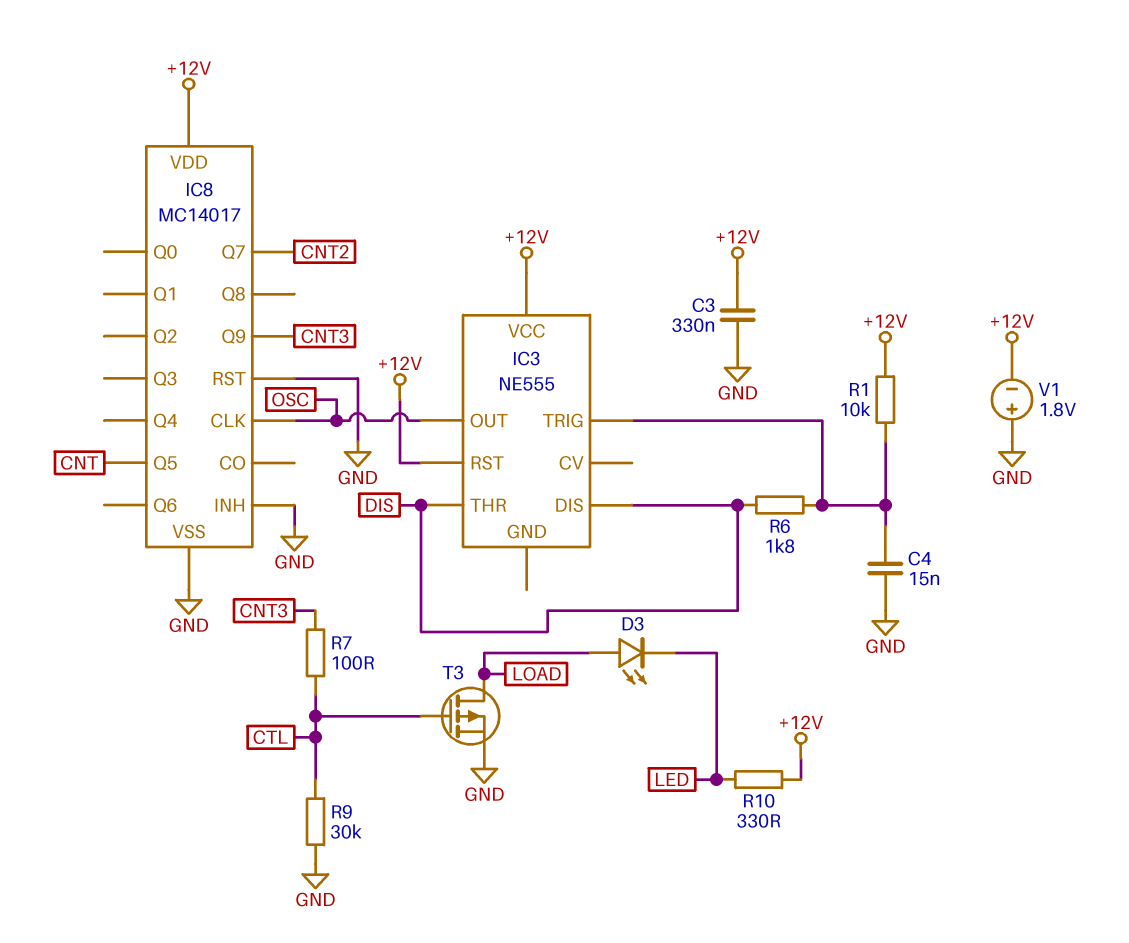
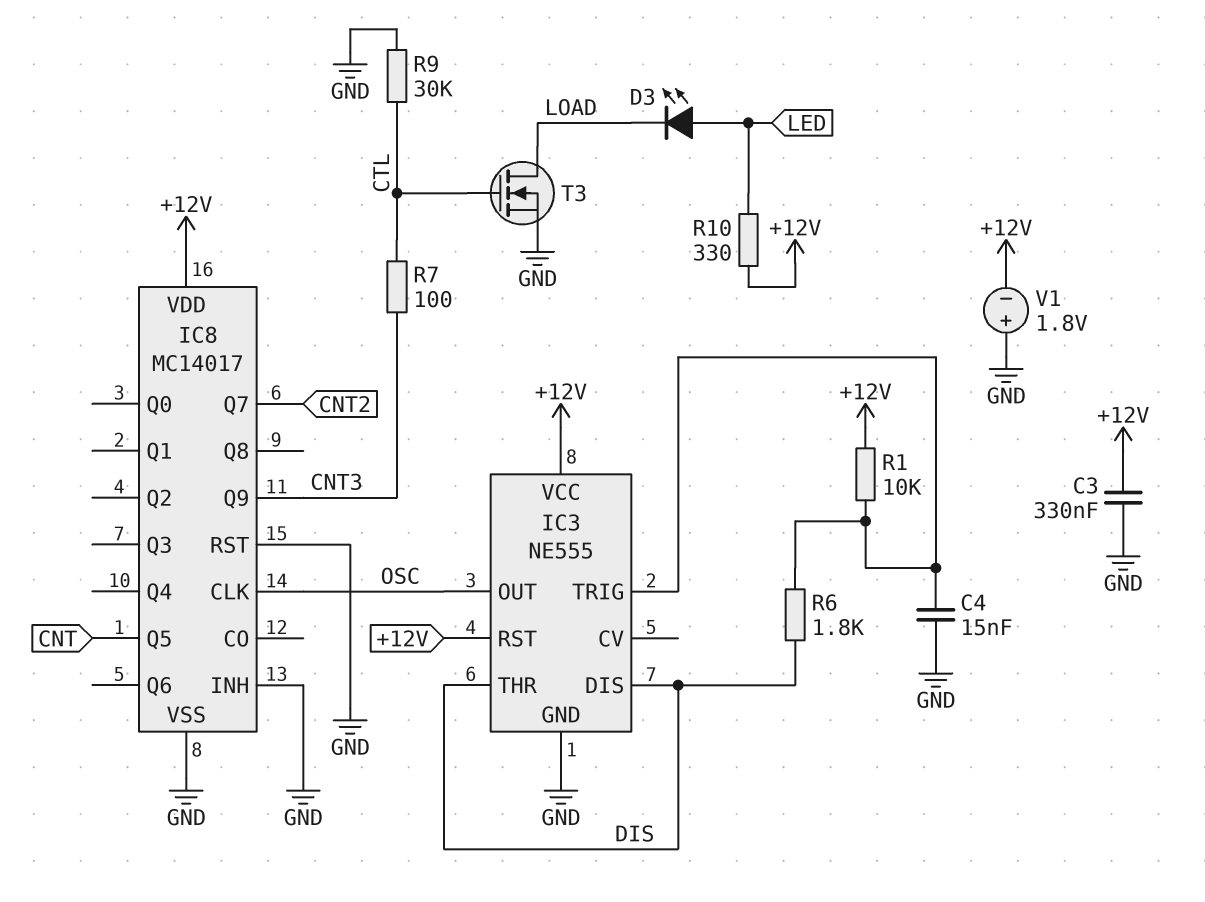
D3: LED (A LOAD, K LED) -> LED (A LED, K LOAD)
IC3 pin GND: none -> GND
T3: PMOS (G CTL, D LOAD, S GND) -> NMOS (G CTL, D LOAD, S GND)

